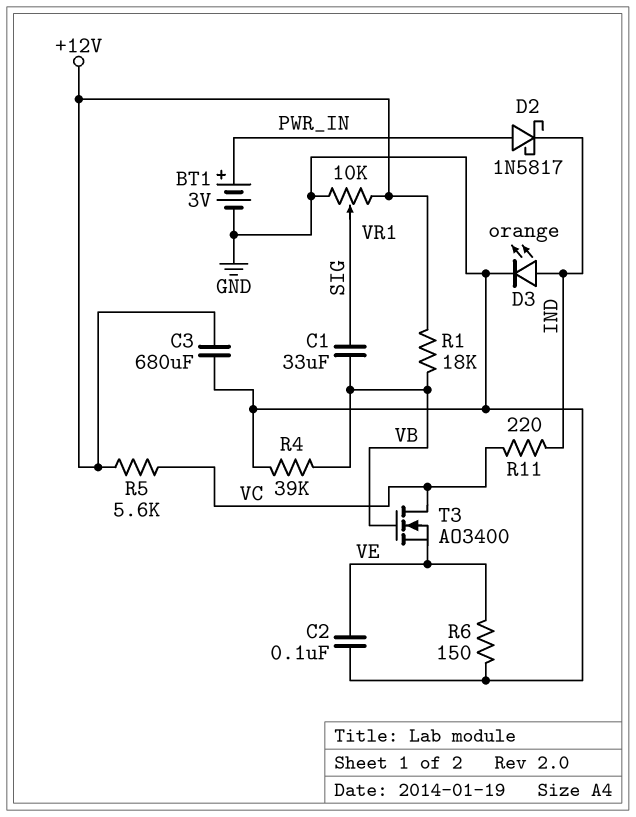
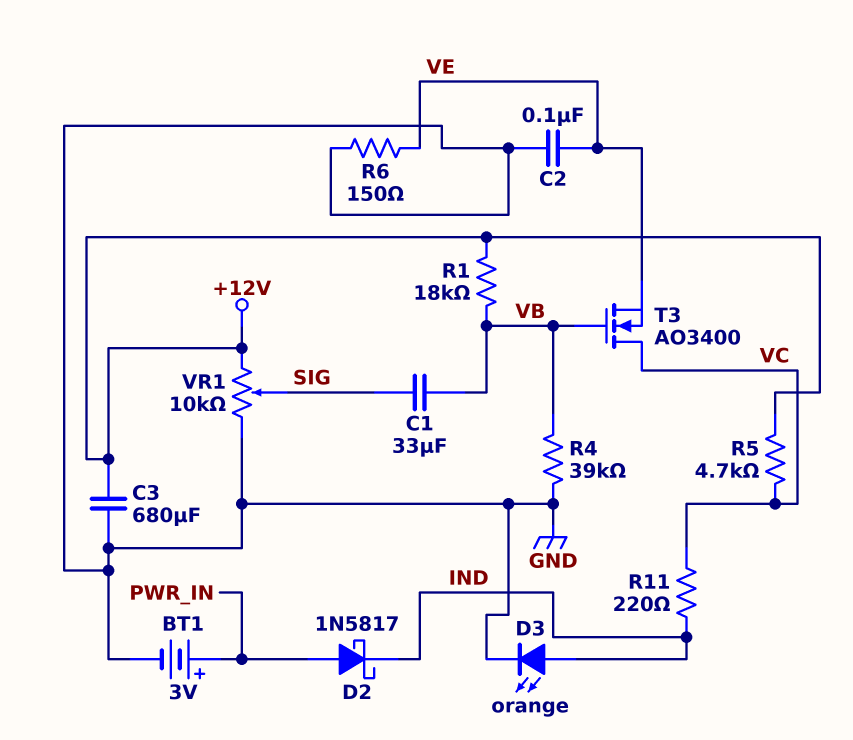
R5: 5.6k (+12V, VC) -> 4.7k (+12V, VC)

